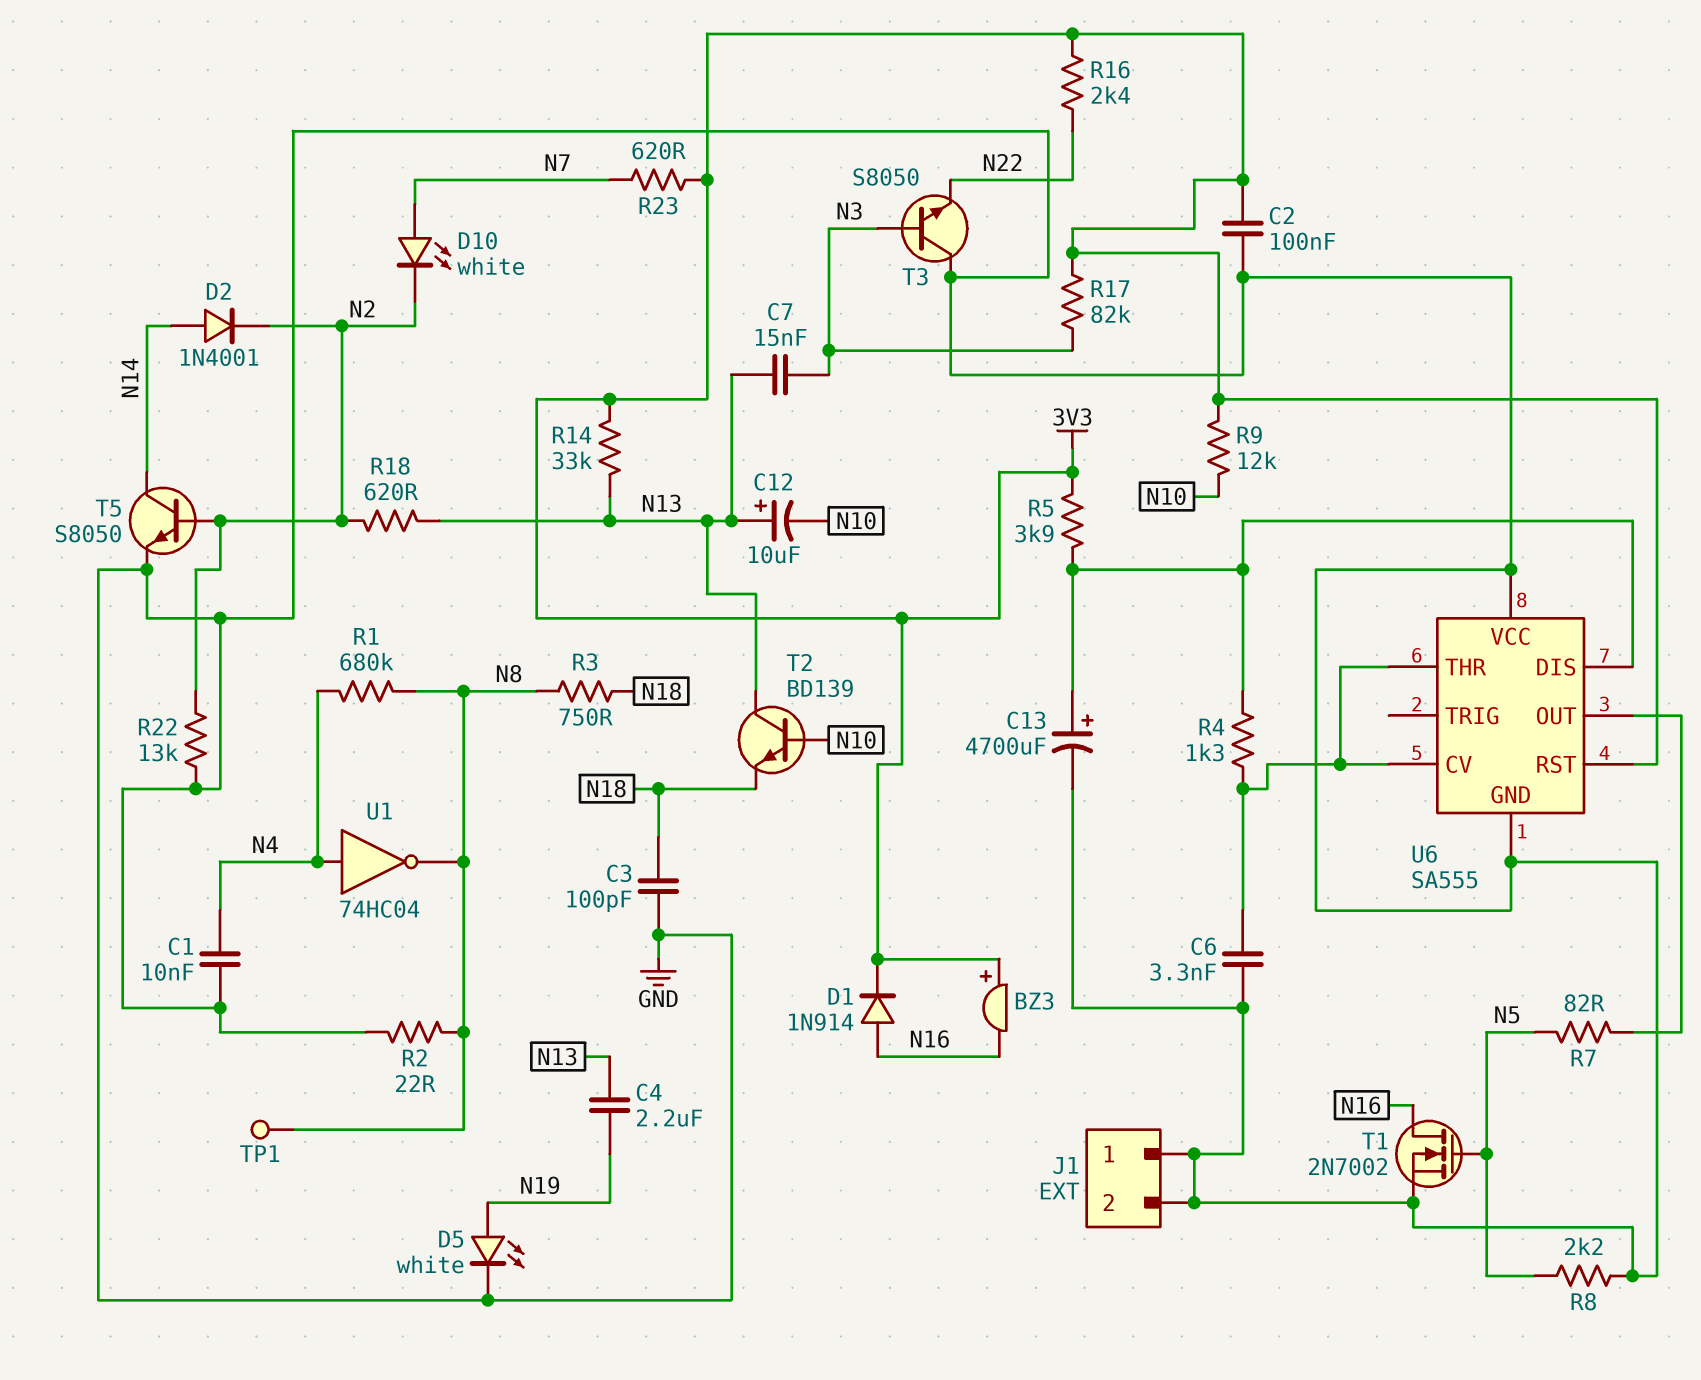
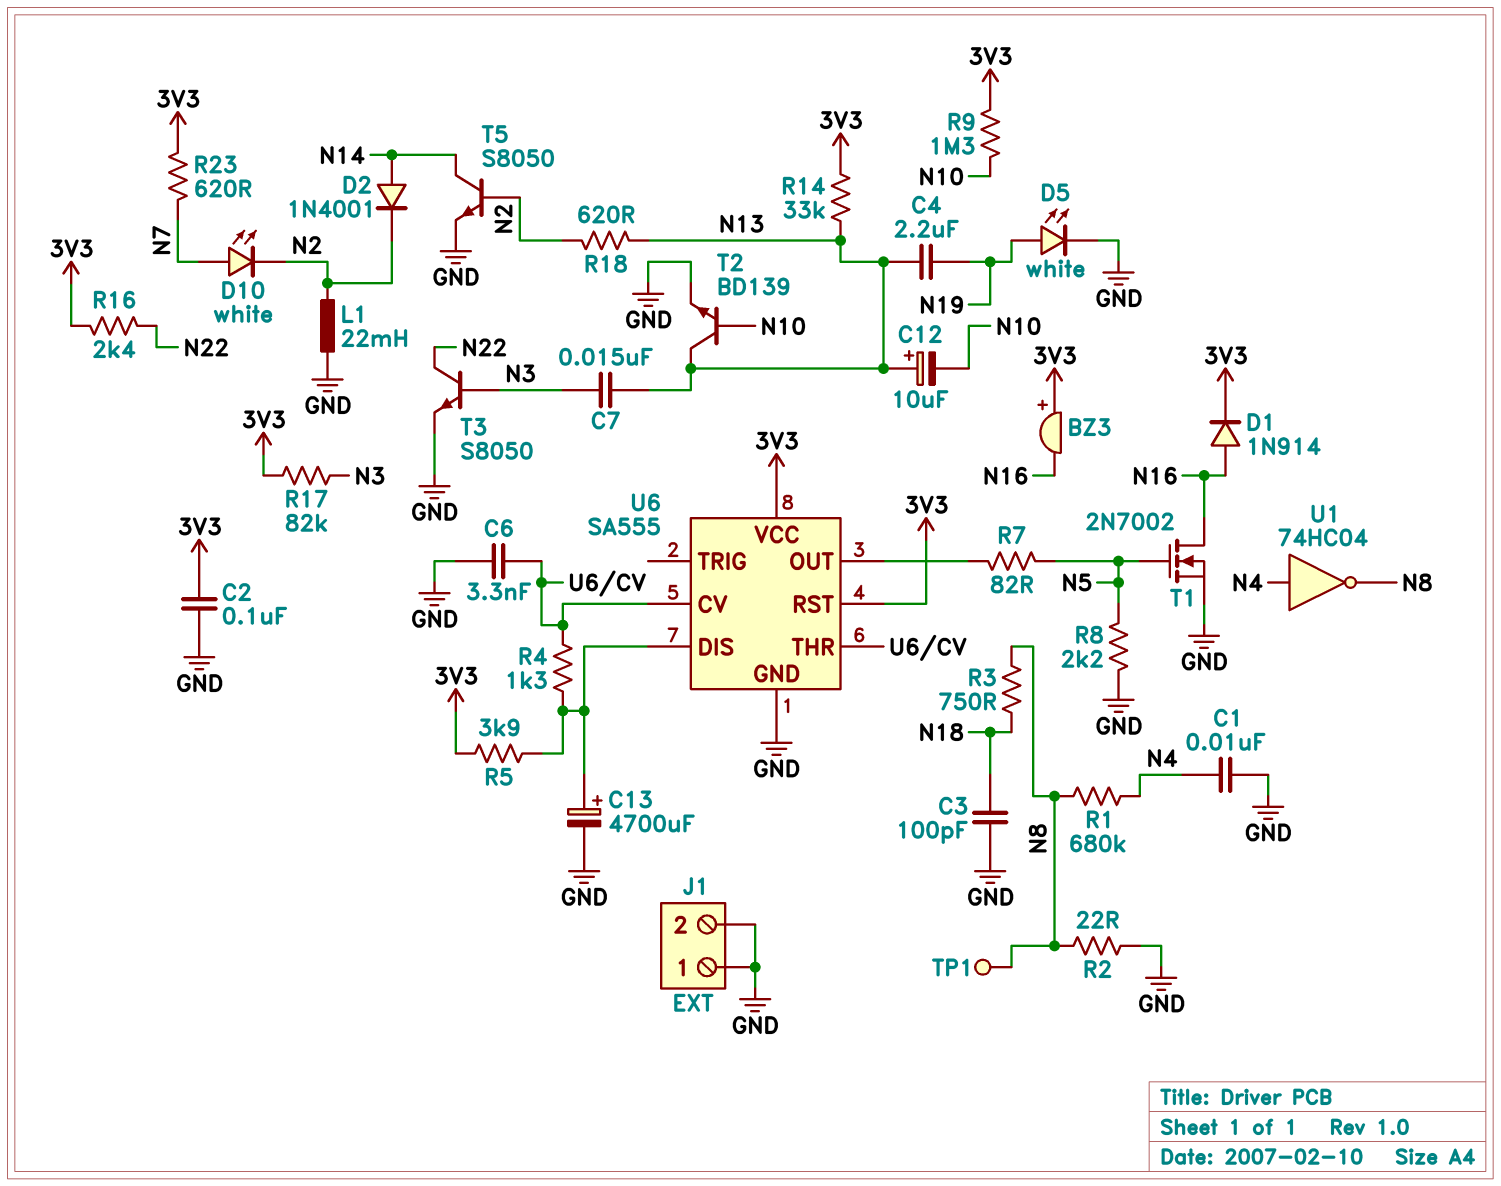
L1: none -> 22mH (GND, N2)
R9: 12k (3V3, N10) -> 1.3M (3V3, N10)
R22: 13k (GND, N2) -> none
T2: NPN BD139 (B N10, C N13, E N18) -> NPN BD139 (B N10, C N13, E GND)
T3: NPN S8050 (B N3, C GND, E N22) -> NPN S8050 (B N3, C N22, E GND)
U6 pin VCC: GND -> 3V3

